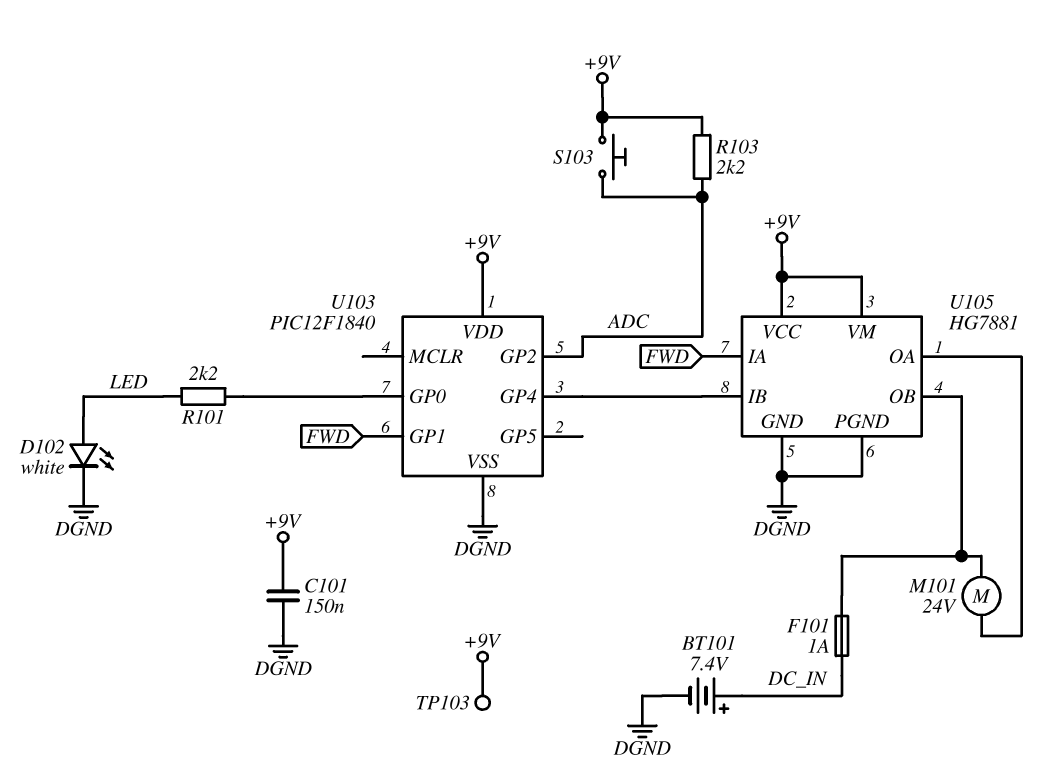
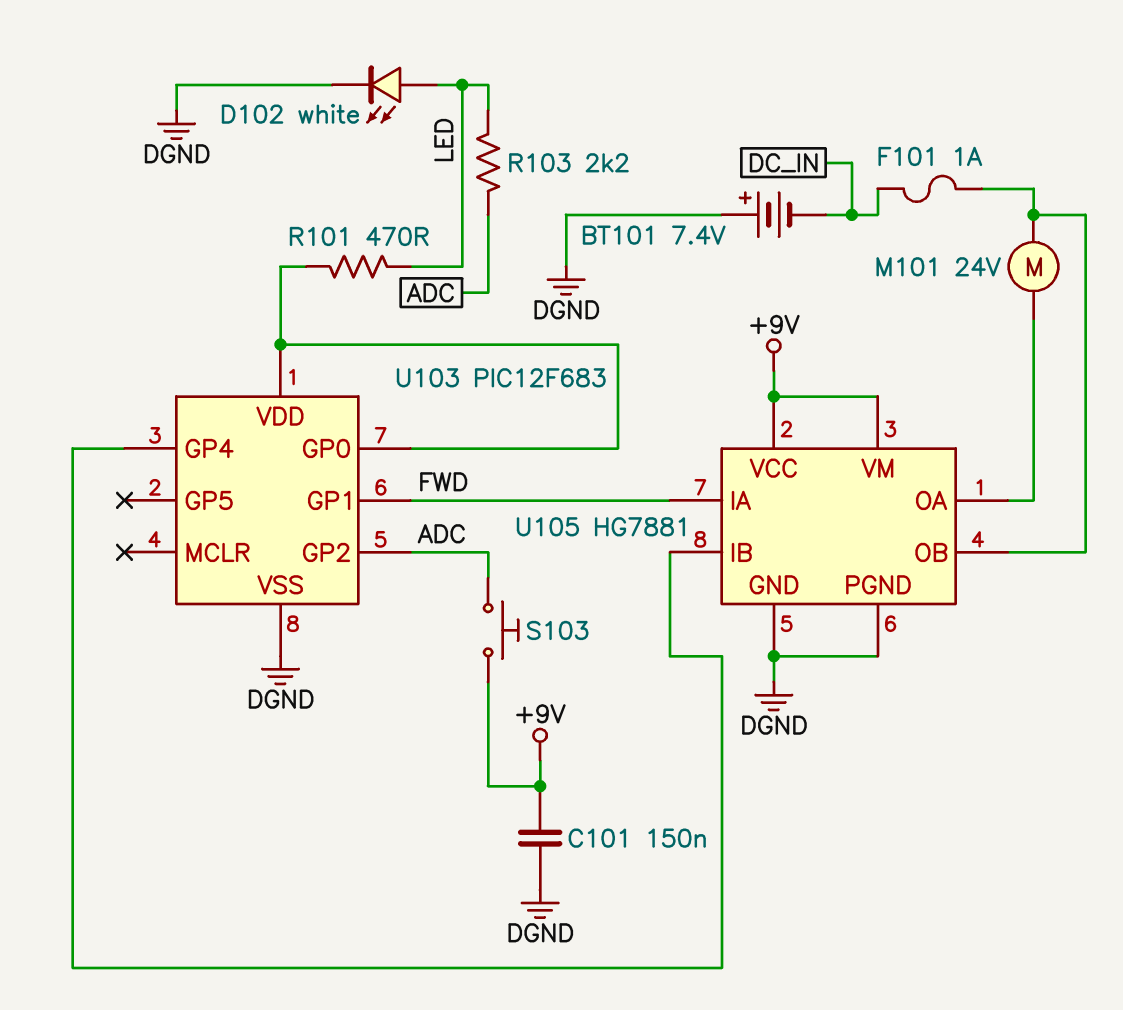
BT101: 7.4V (plus DC_IN, minus DGND) -> 7.4V (plus DGND, minus DC_IN)
R101: 2.2k (LED, U103/GP0) -> 470 (LED, U103/GP0)
R103: 2.2k (+9V, ADC) -> 2.2k (ADC, LED)
TP103: test point (+9V) -> none
U103: PIC12F1840 -> PIC12F683
U103 pin VDD: +9V -> U103/GP0

